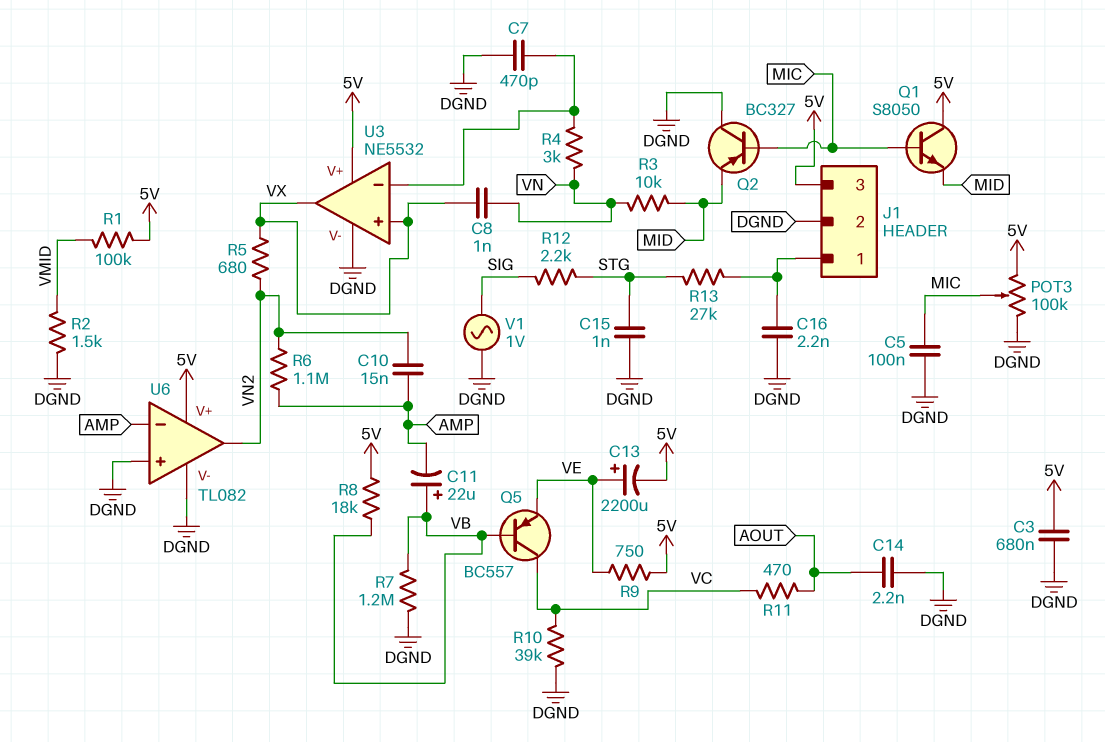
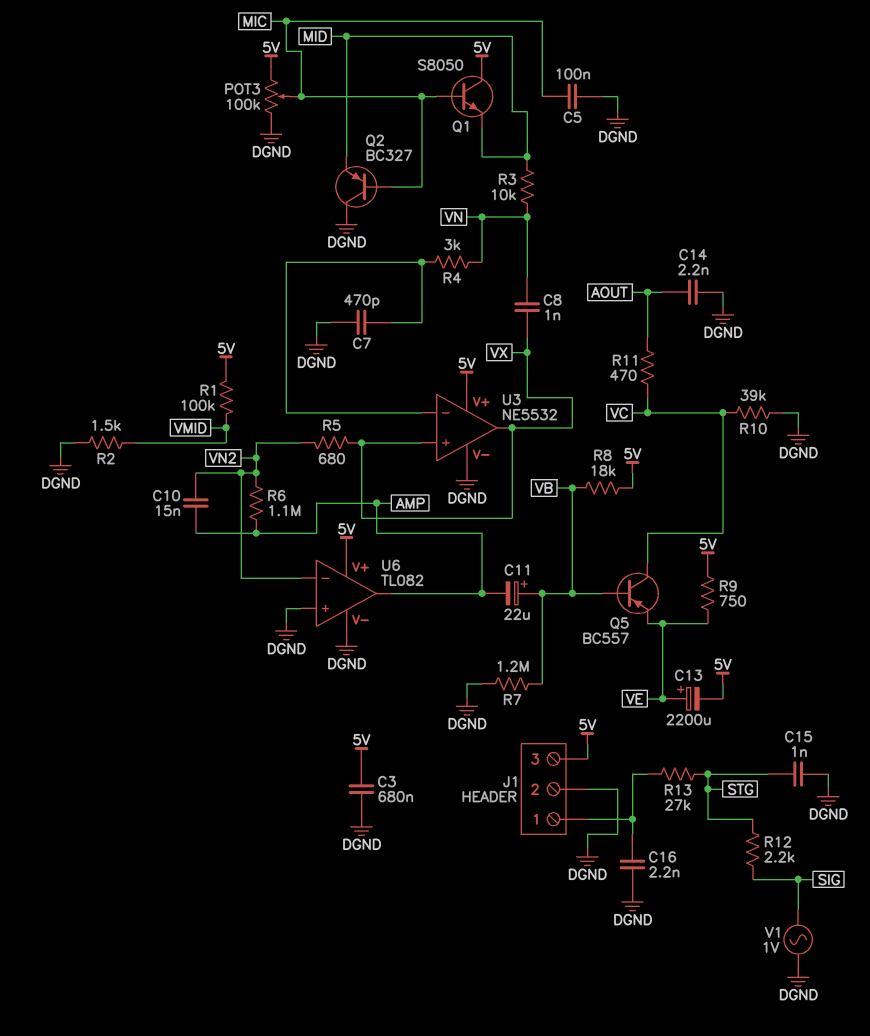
U6 pin in-: AMP -> VN2
U6 pin out: VN2 -> AMP

